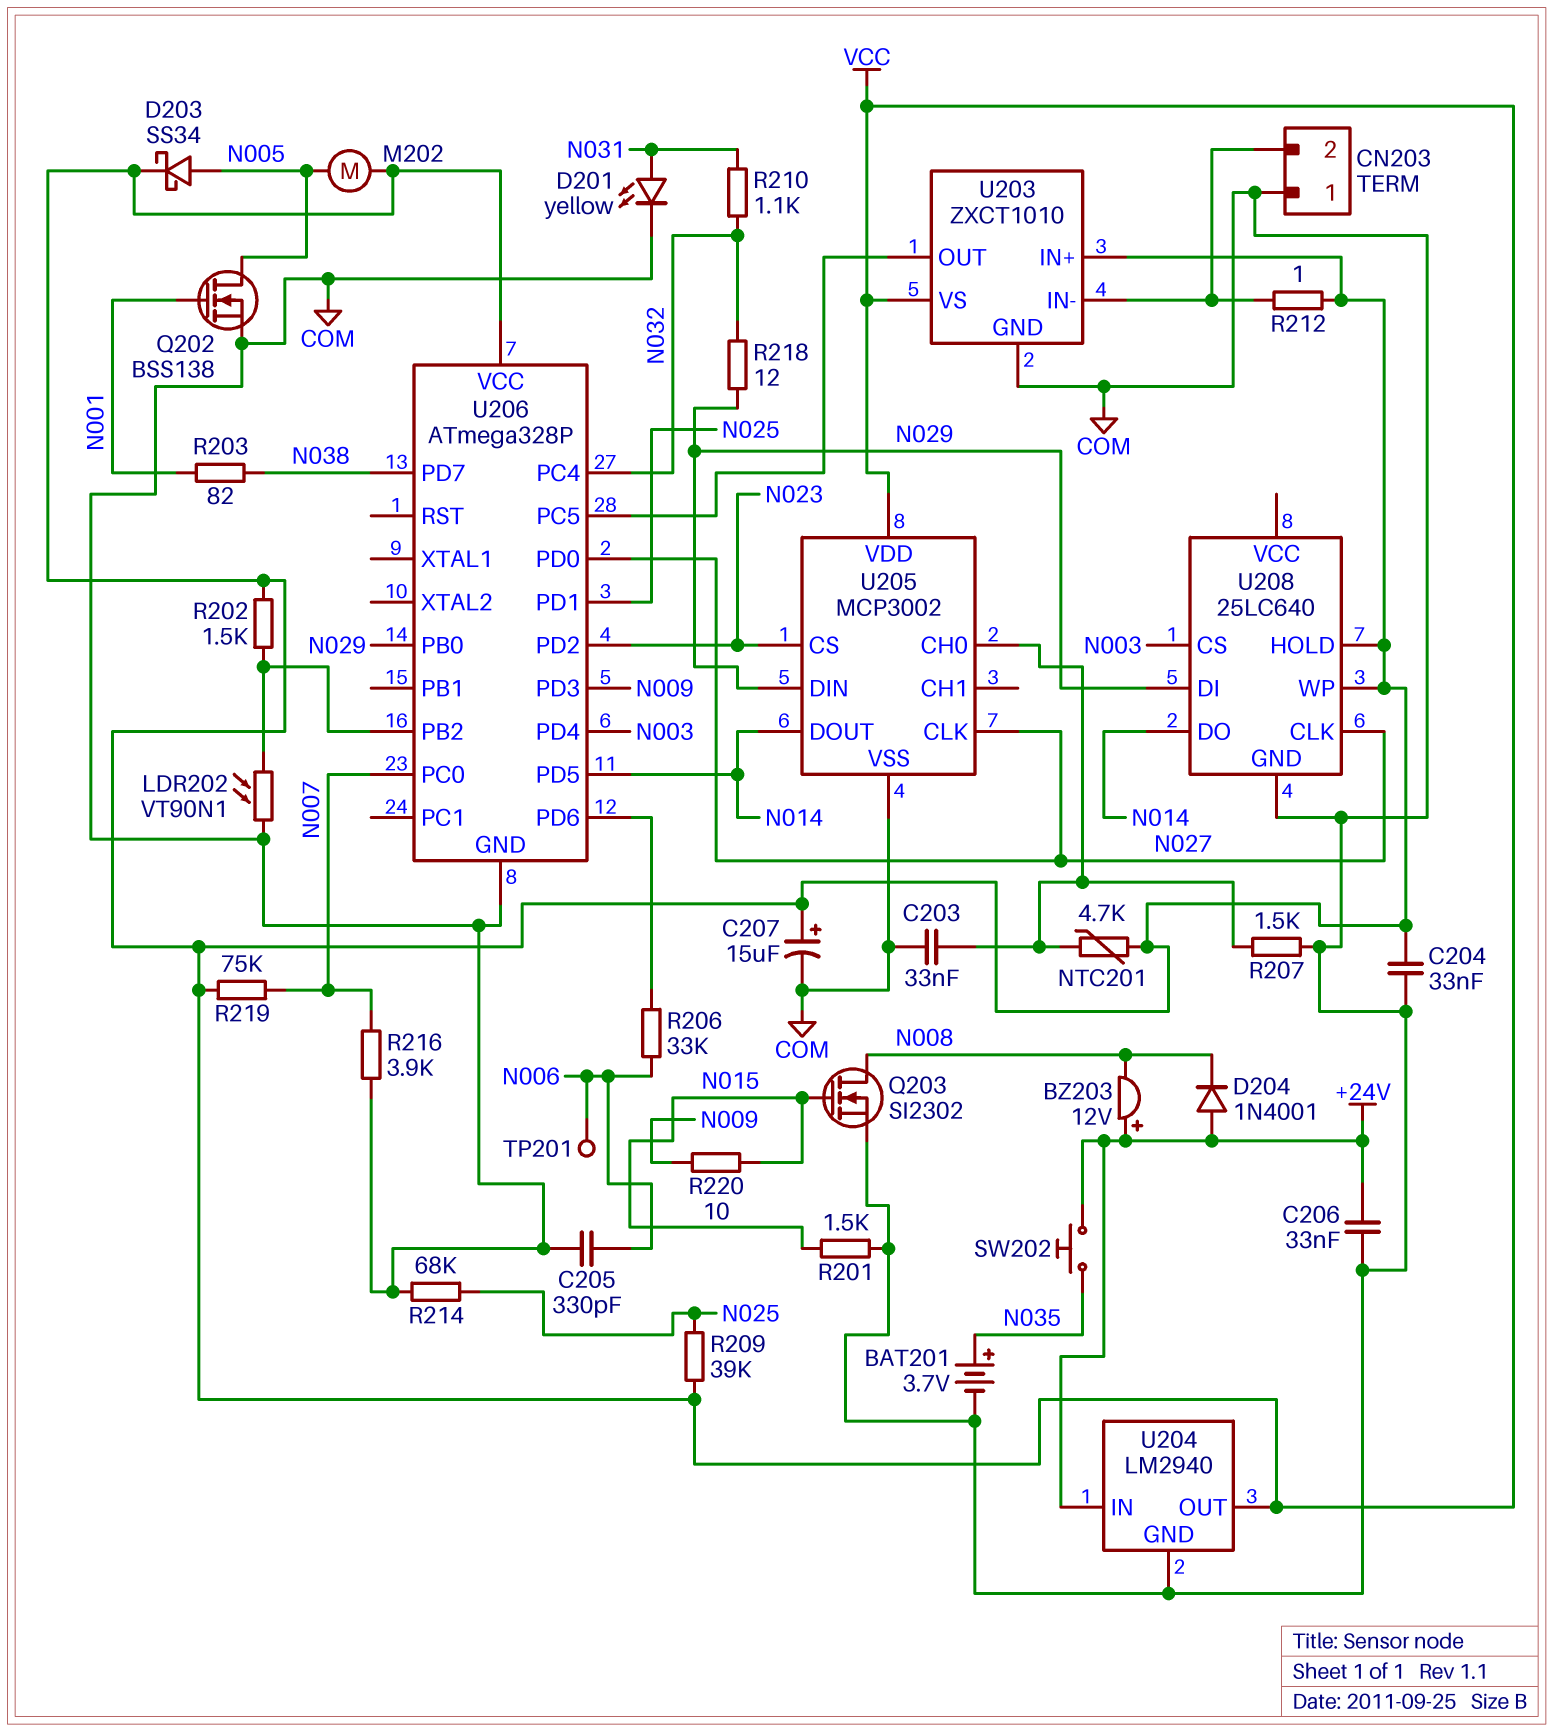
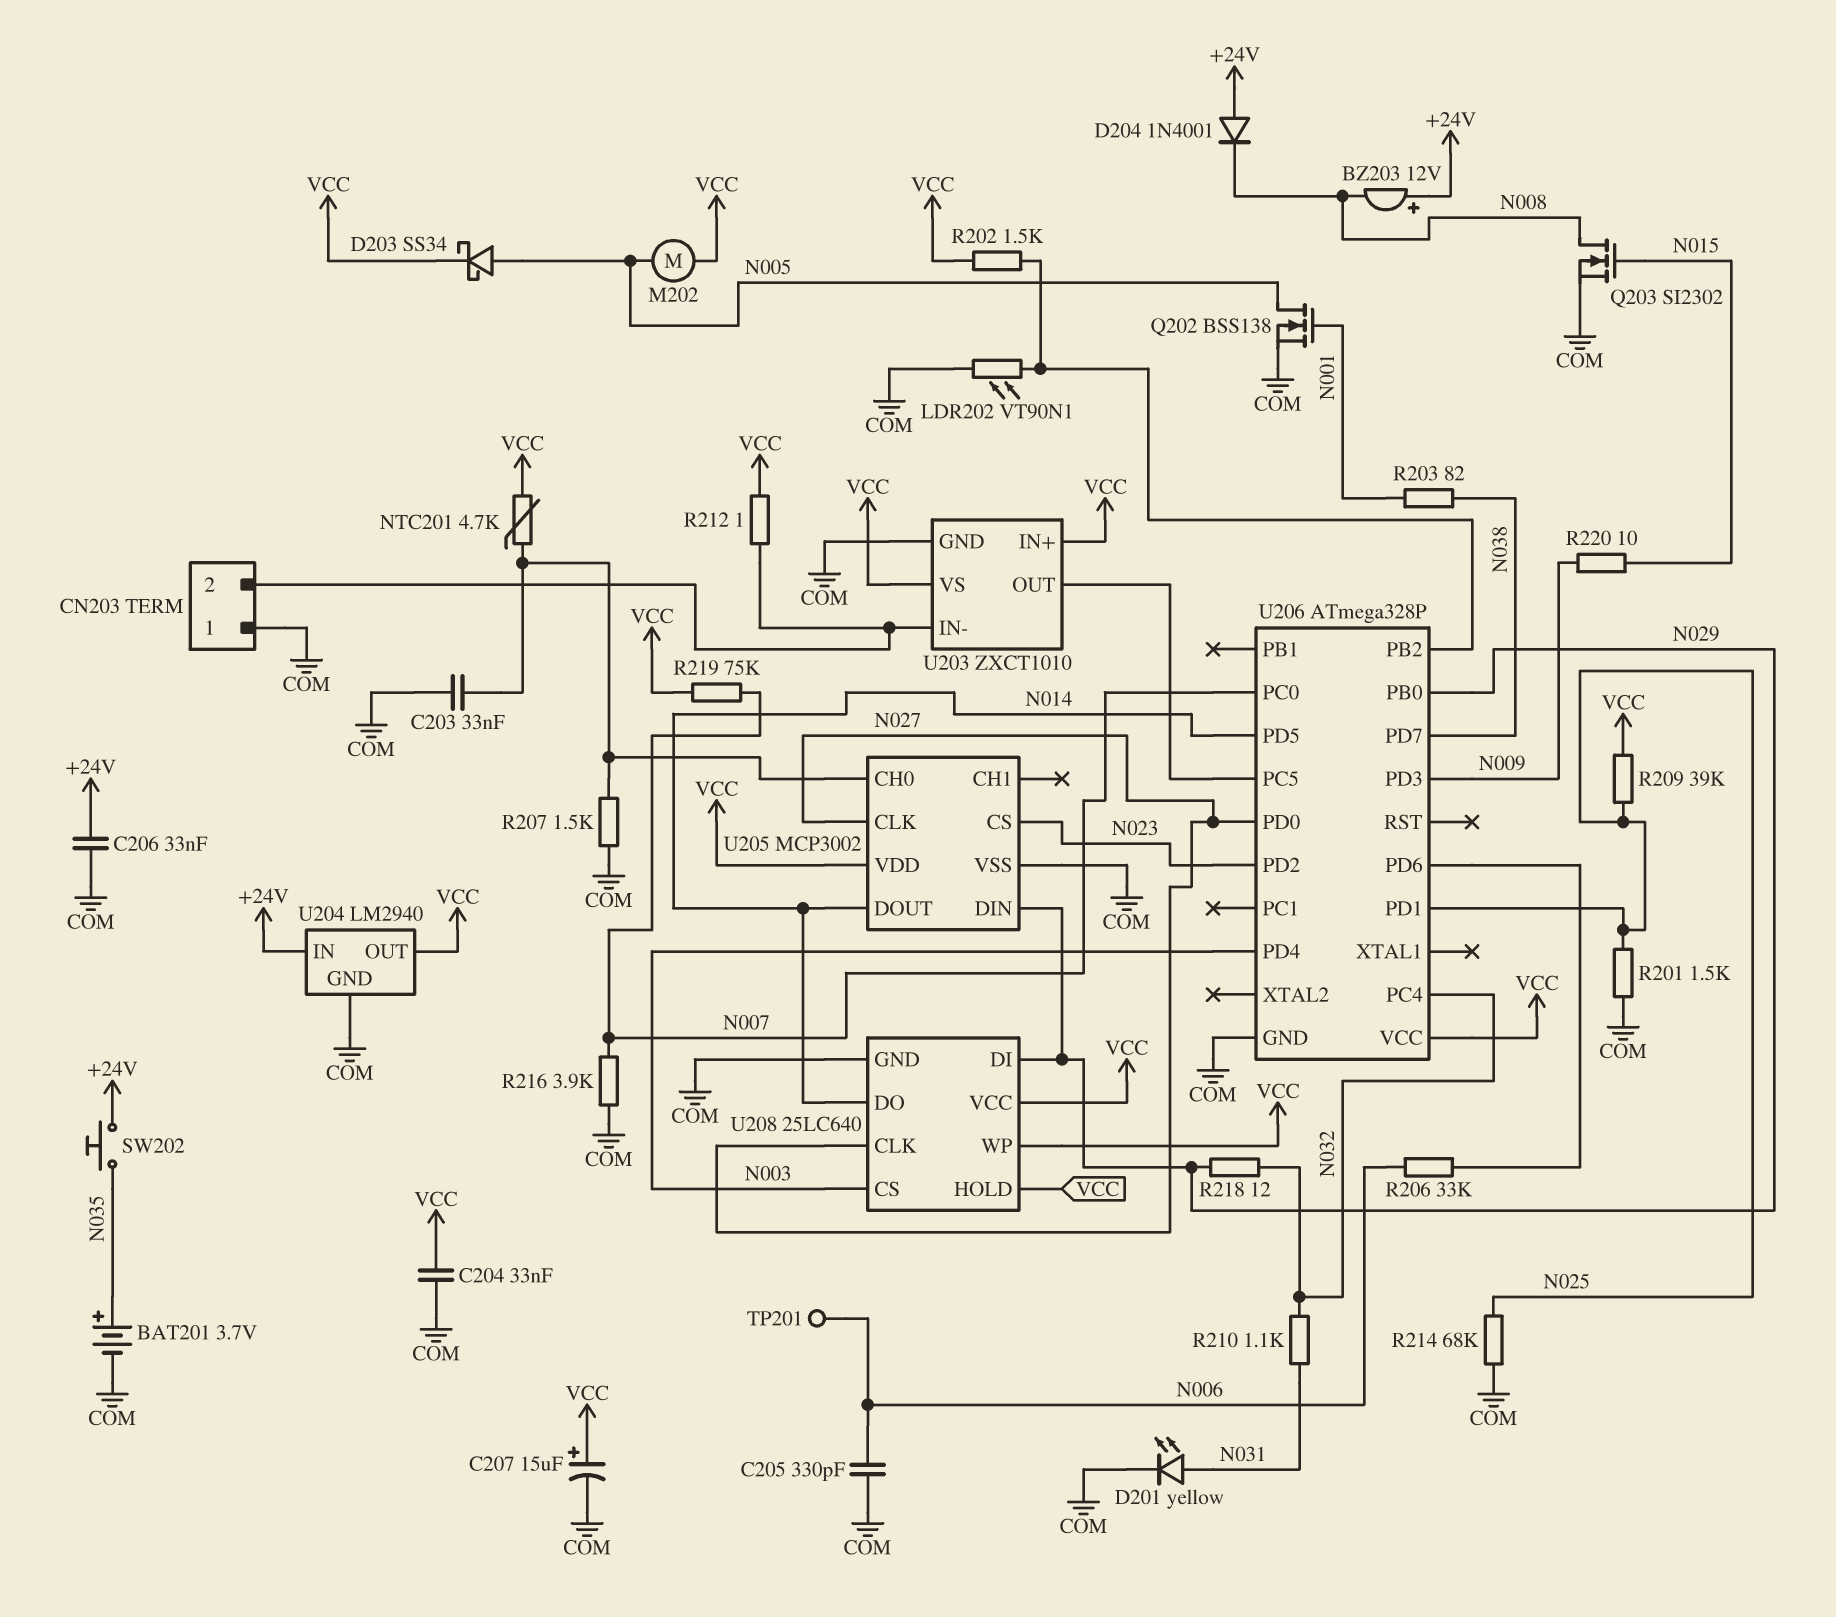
R201: 1.5k (COM, N015) -> 1.5k (COM, N025)
U208 pin VCC: none -> VCC

